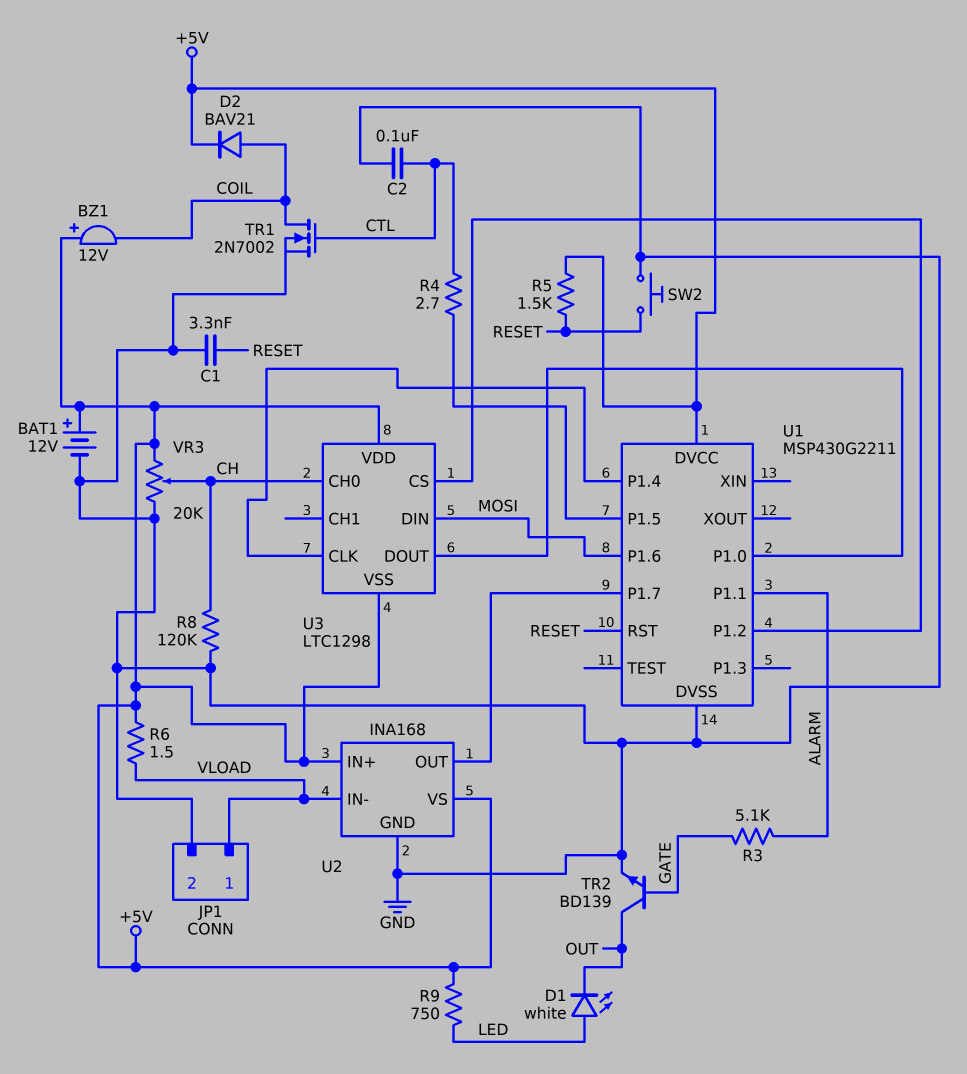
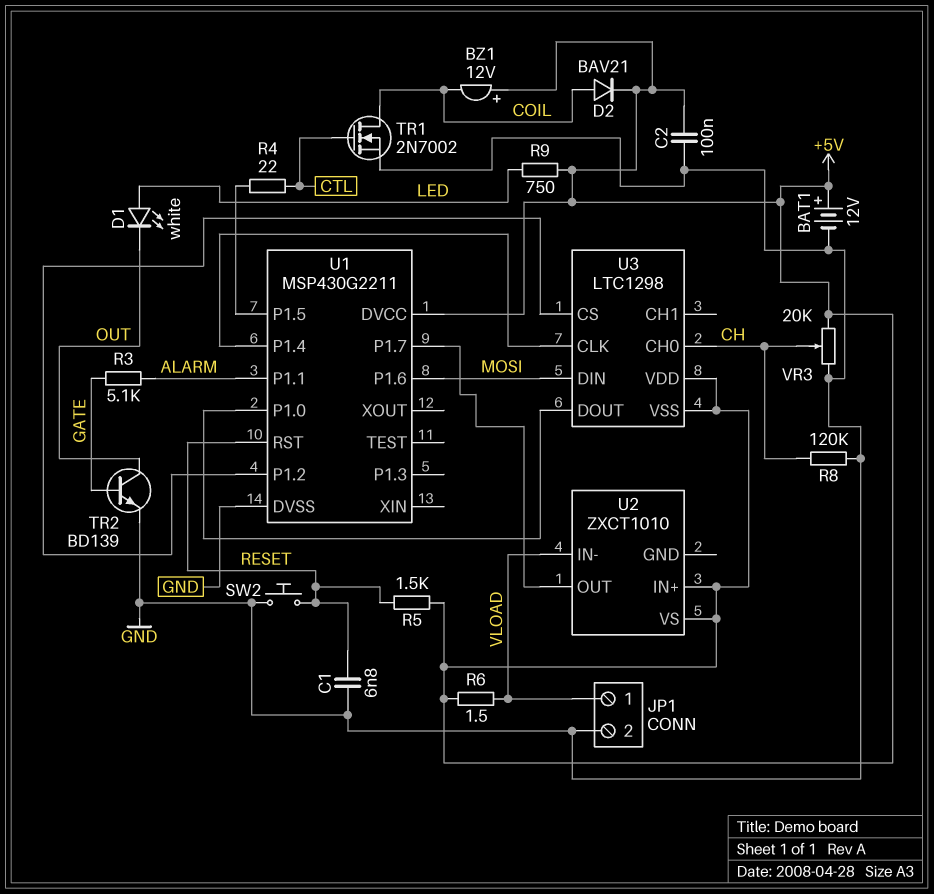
C1: 3.3nF (GND, RESET) -> 6.8nF (GND, RESET)
C2: 100nF (CTL, GND) -> 100nF (+5V, GND)
R4: 2.7 (CTL, U1/P1.5) -> 22 (CTL, U1/P1.5)
U2: INA168 -> ZXCT1010
U2 pin GND: GND -> none

